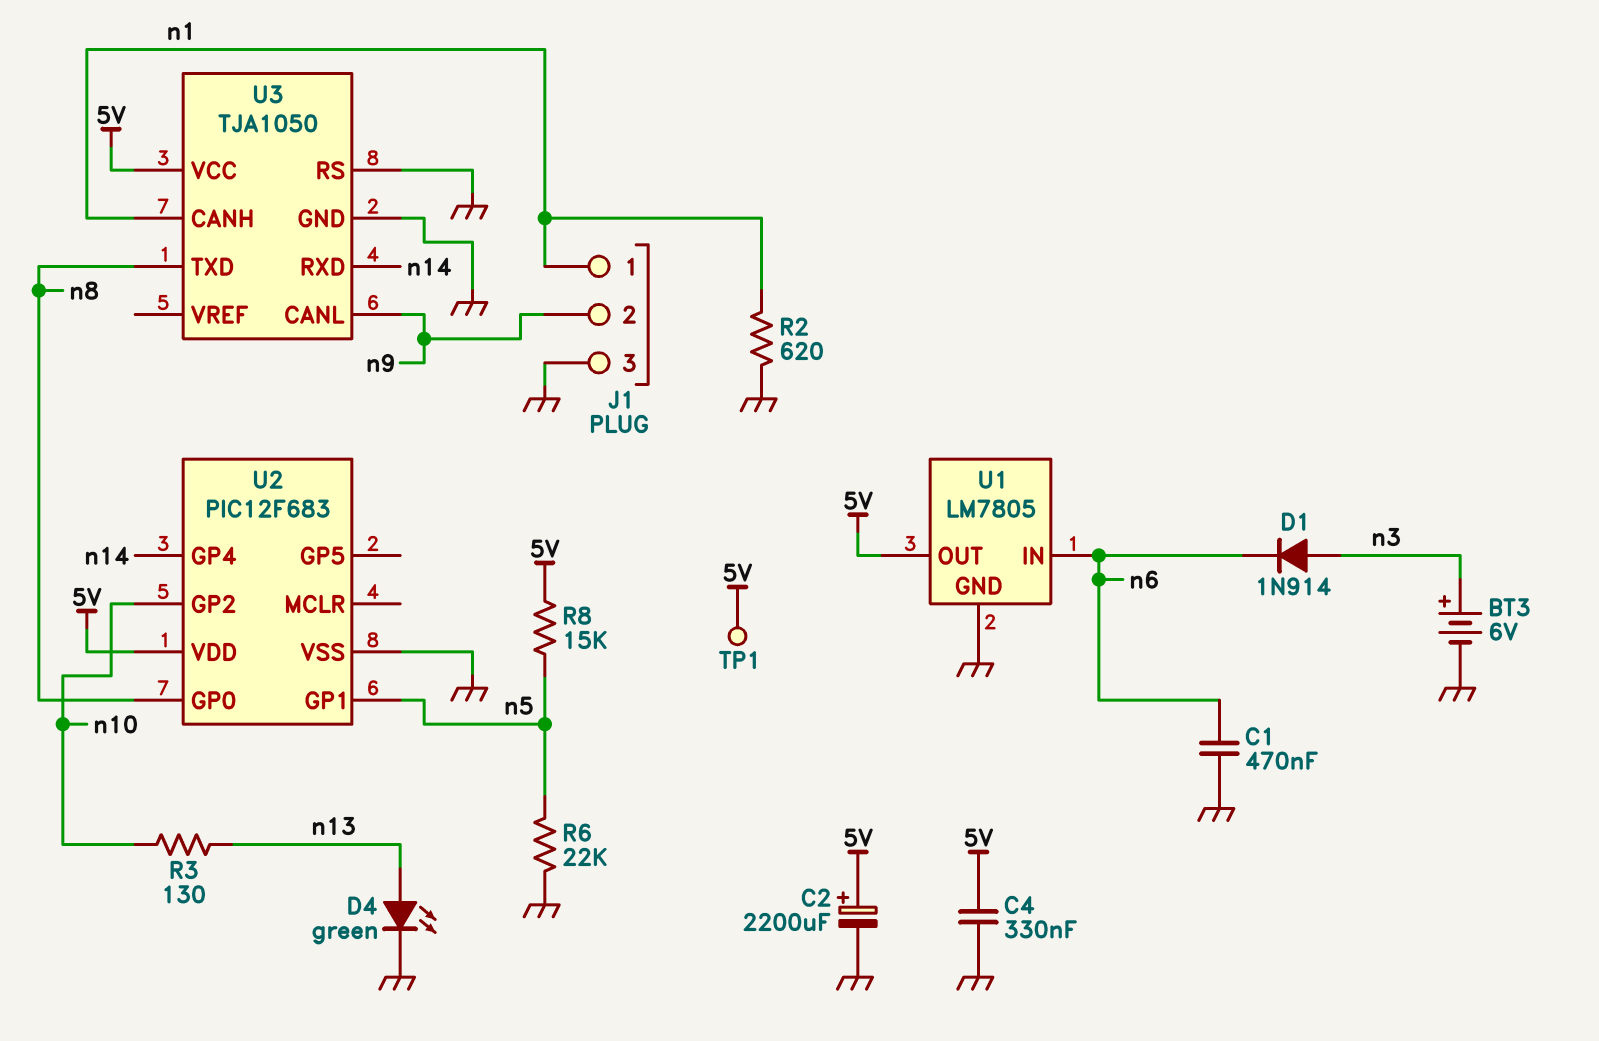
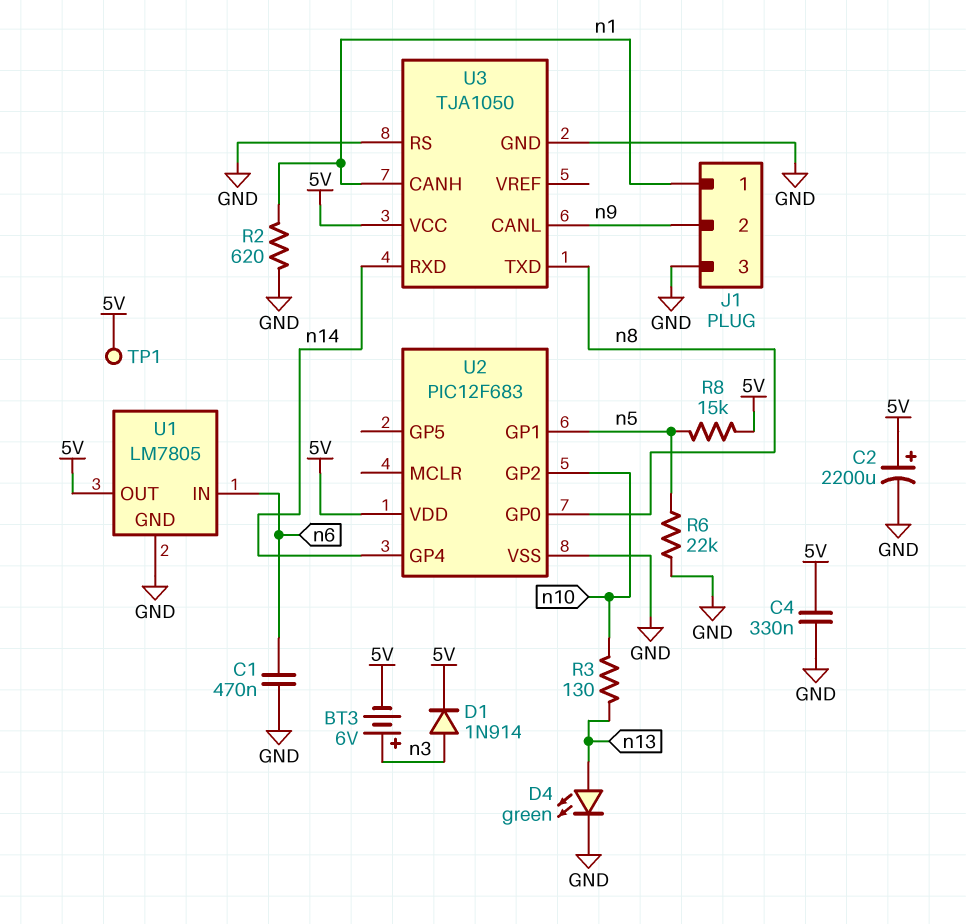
BT3: 6V (plus n3, minus GND) -> 6V (plus n3, minus 5V)
D1: diode 1N914 (A n3, K n6) -> diode 1N914 (A n3, K 5V)

